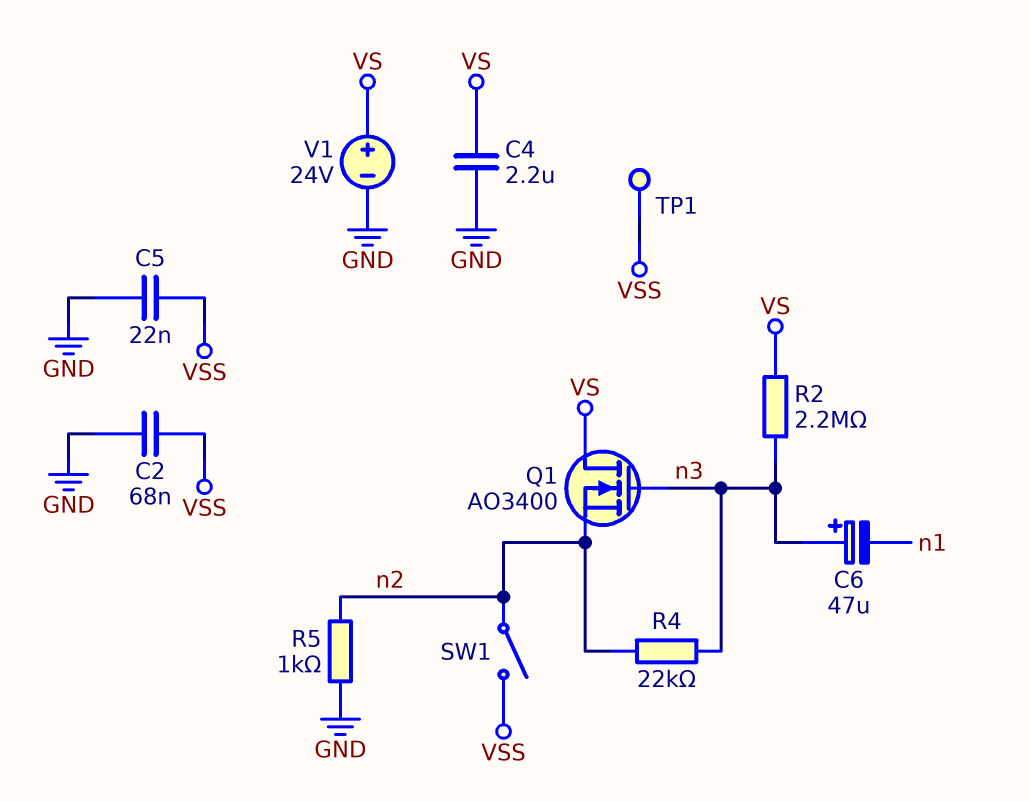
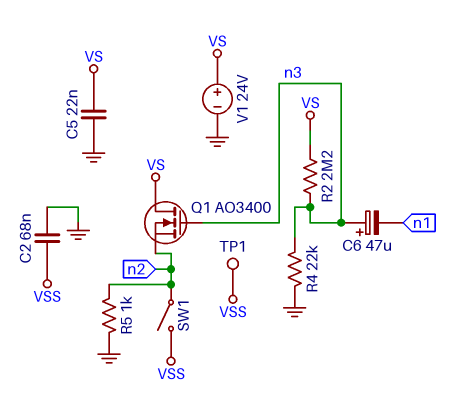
C4: 2.2uF (GND, VS) -> none
C5: 22nF (GND, VSS) -> 22nF (GND, VS)
R4: 22k (n2, n3) -> 22k (GND, n3)

